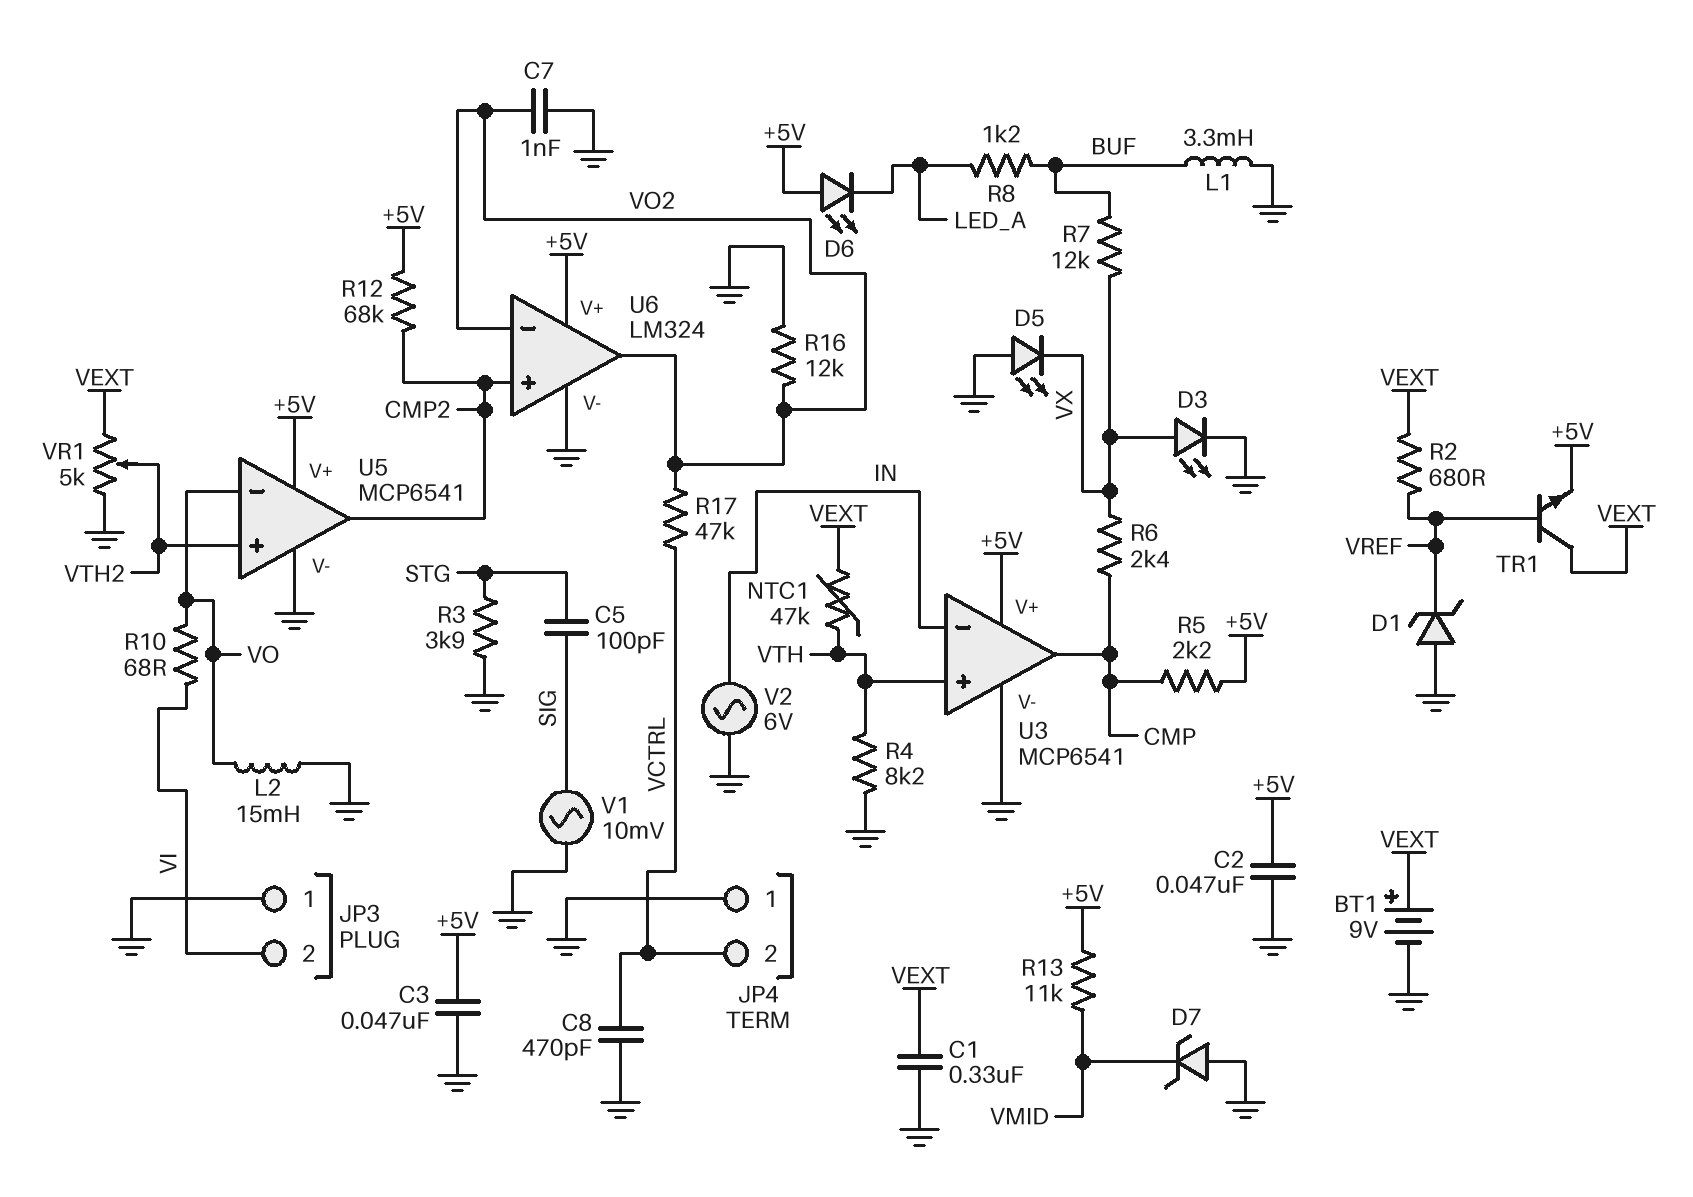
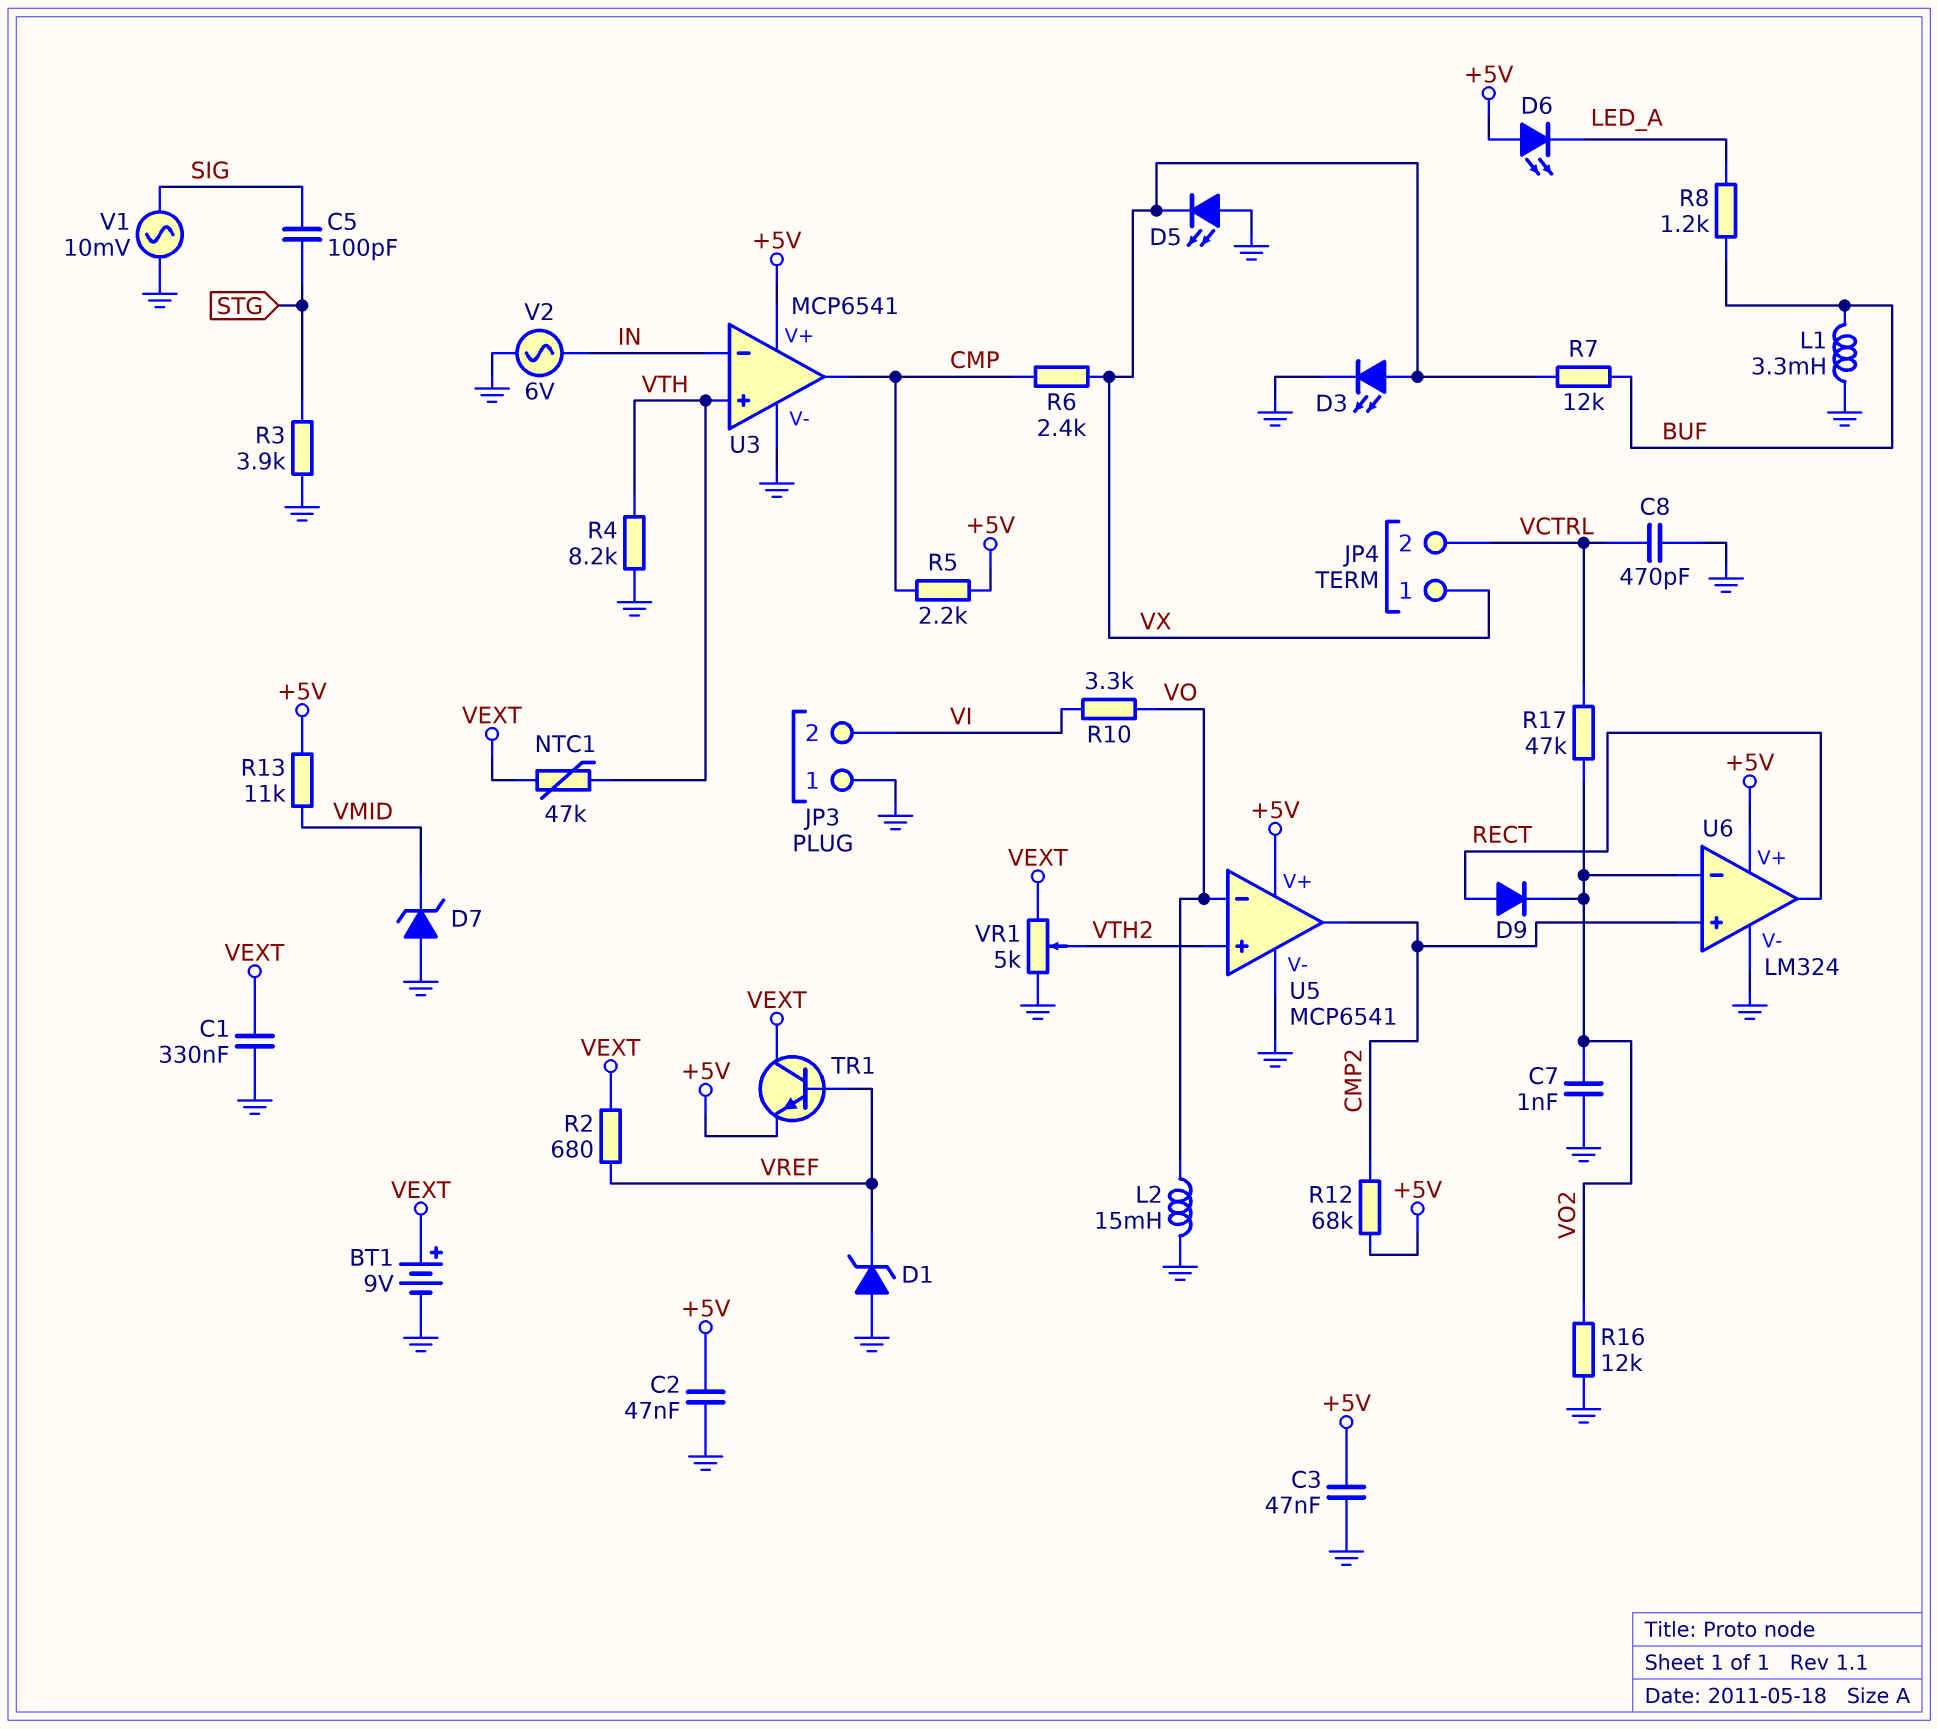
D9: none -> diode (A RECT, K VO2)
JP4 pin 1: GND -> VX
R10: 68 (VI, VO) -> 3.3k (VI, VO)
U6 pin out: VO2 -> RECT

